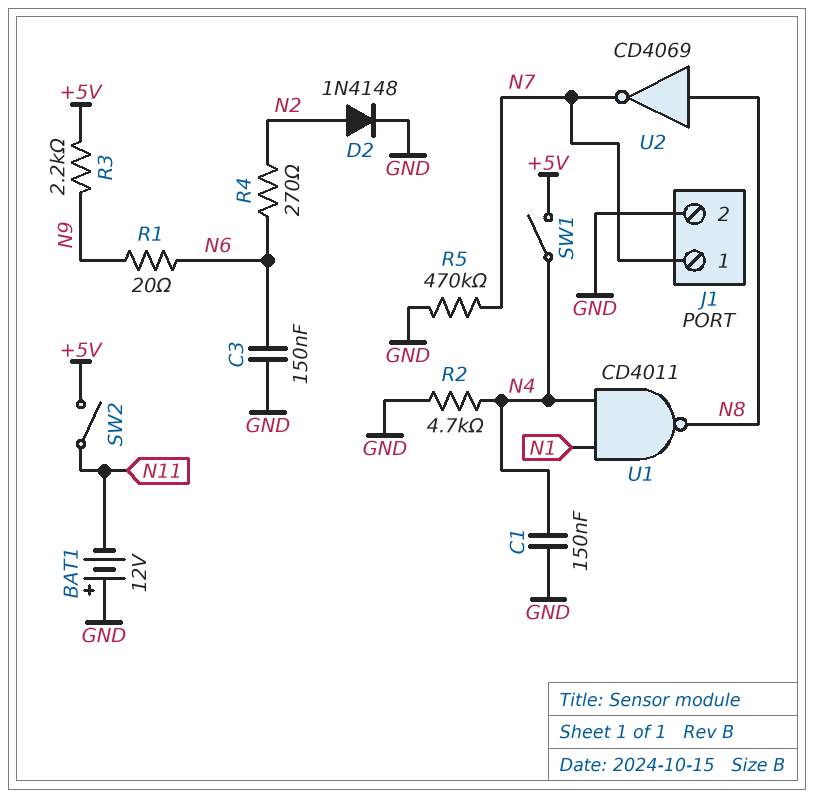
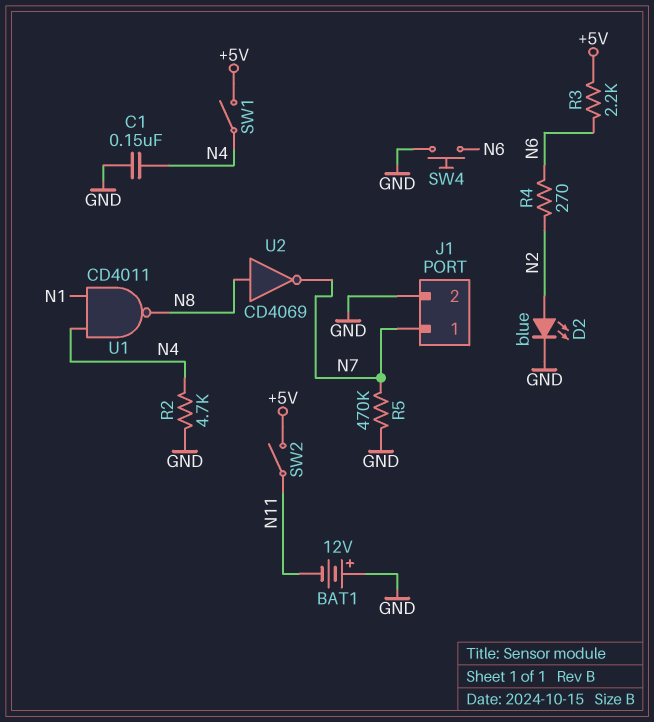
C3: 150nF (GND, N6) -> none
D2: diode 1N4148 (A N2, K GND) -> LED blue (A N2, K GND)
R1: 20 (N6, N9) -> none
R3: 2.2k (+5V, N9) -> 2.2k (+5V, N6)
SW4: none -> button (GND, N6)

